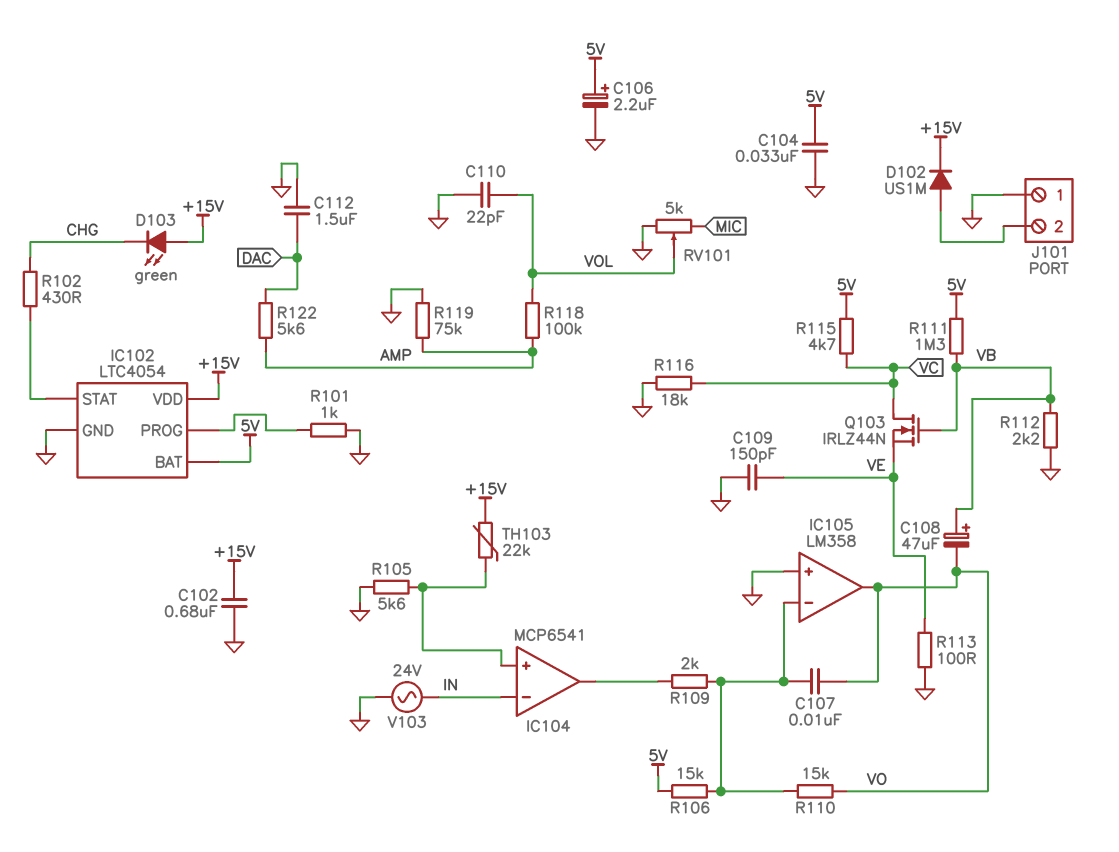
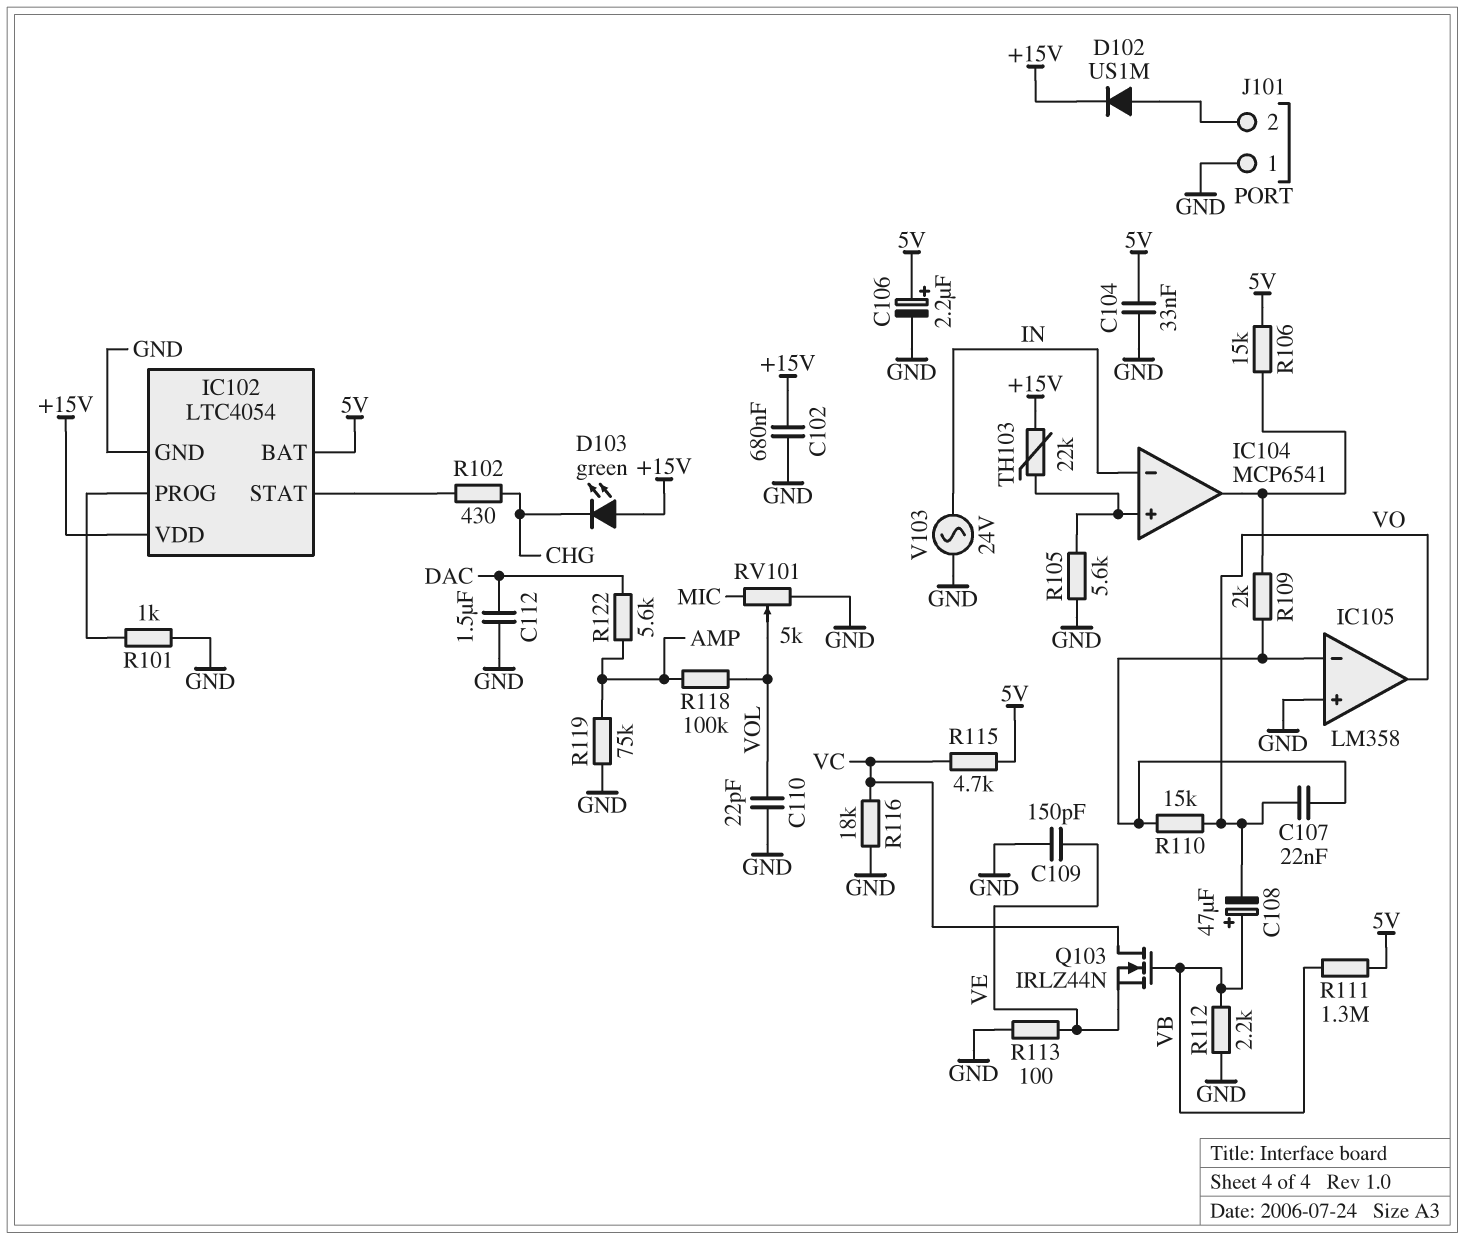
C107: 10nF (IC105/in-, VO) -> 22nF (IC105/in-, VO)
R106: 15k (5V, IC105/in-) -> 15k (5V, IC104/out)

